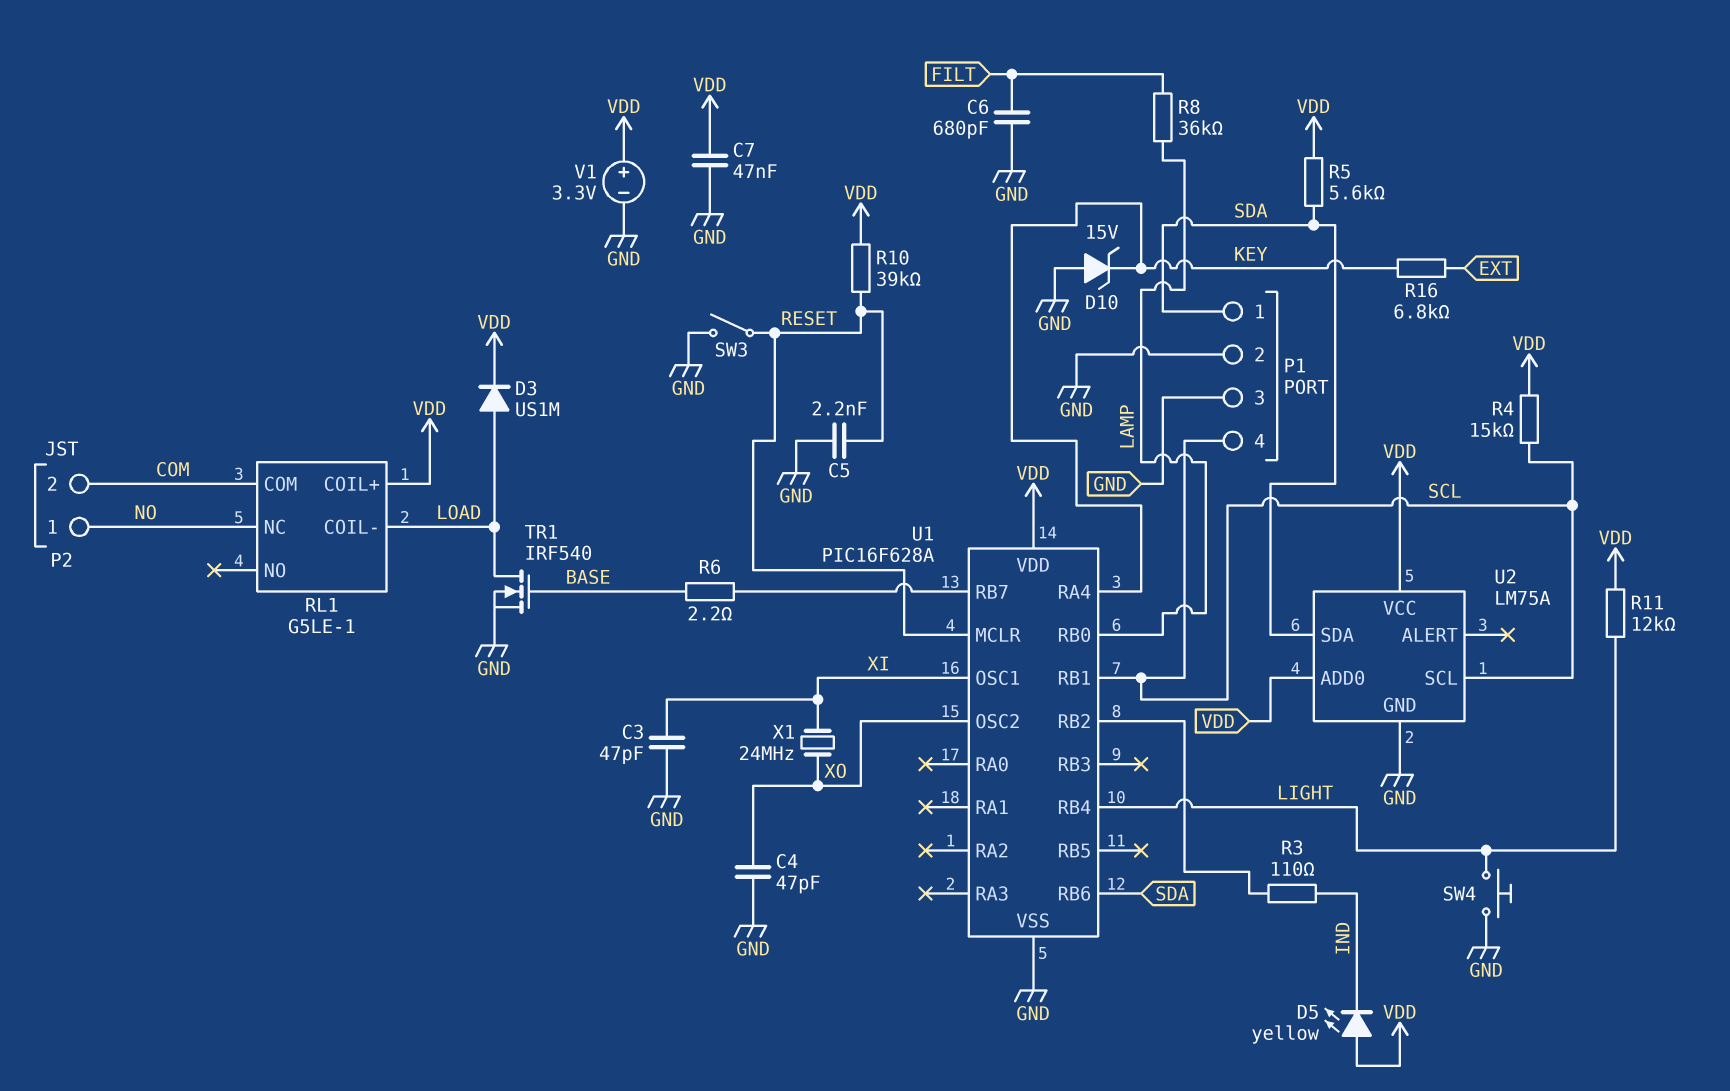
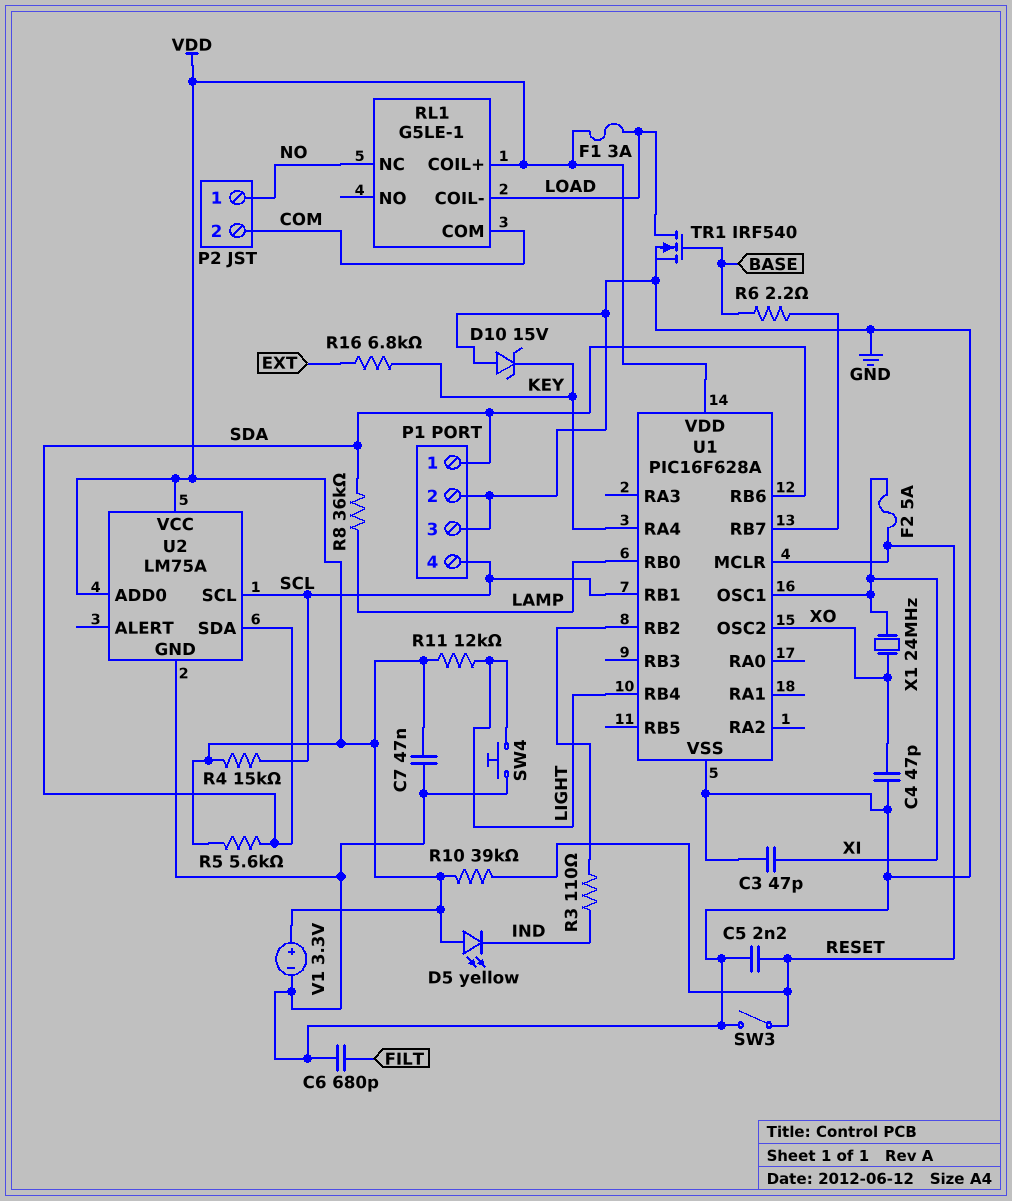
D3: diode US1M (A LOAD, K VDD) -> none
F1: none -> 3A (LOAD, VDD)
F2: none -> 5A (RESET, XI)
R8: 36k (FILT, LAMP) -> 36k (LAMP, SDA)

